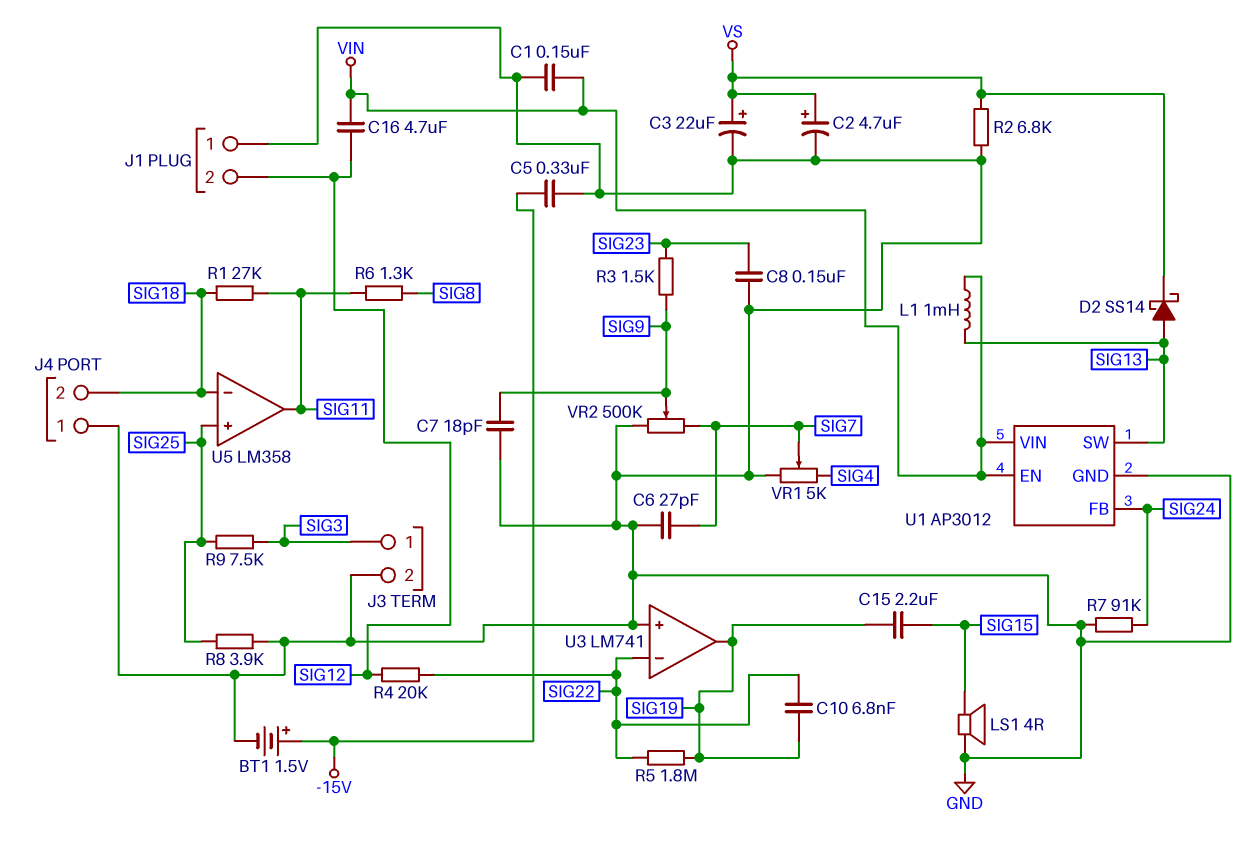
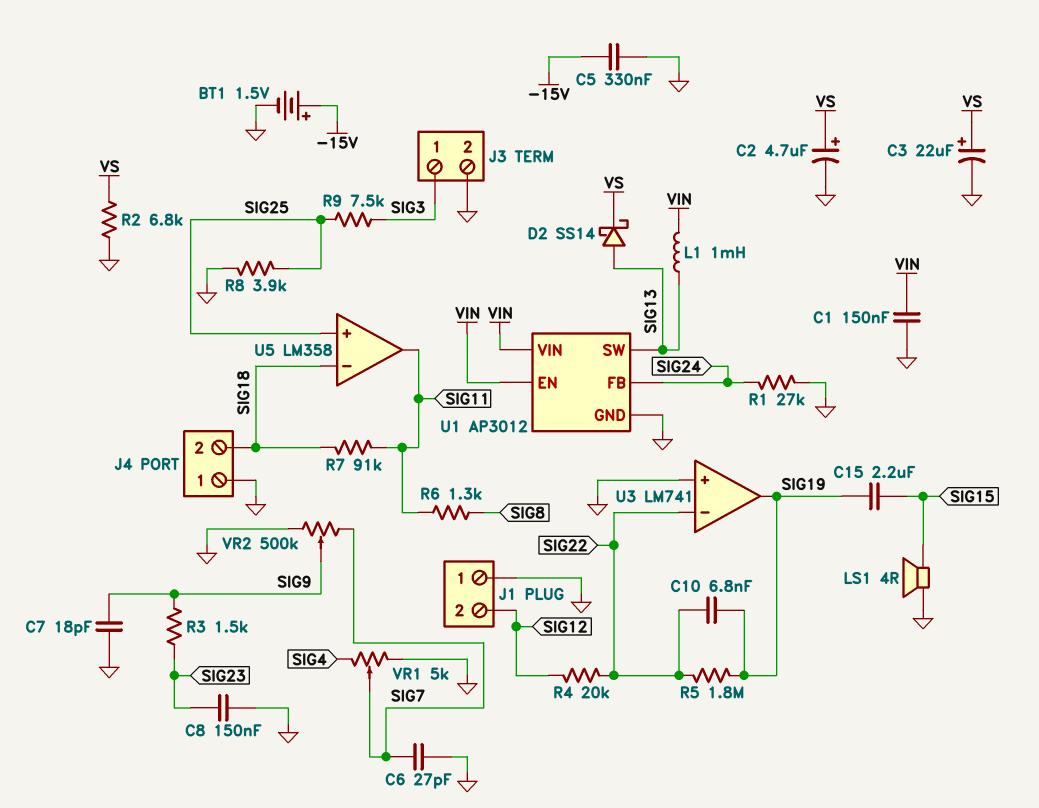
C16: 4.7uF (SIG12, VIN) -> none
R1: 27k (SIG11, SIG18) -> 27k (GND, SIG24)
R7: 91k (GND, SIG24) -> 91k (SIG11, SIG18)

